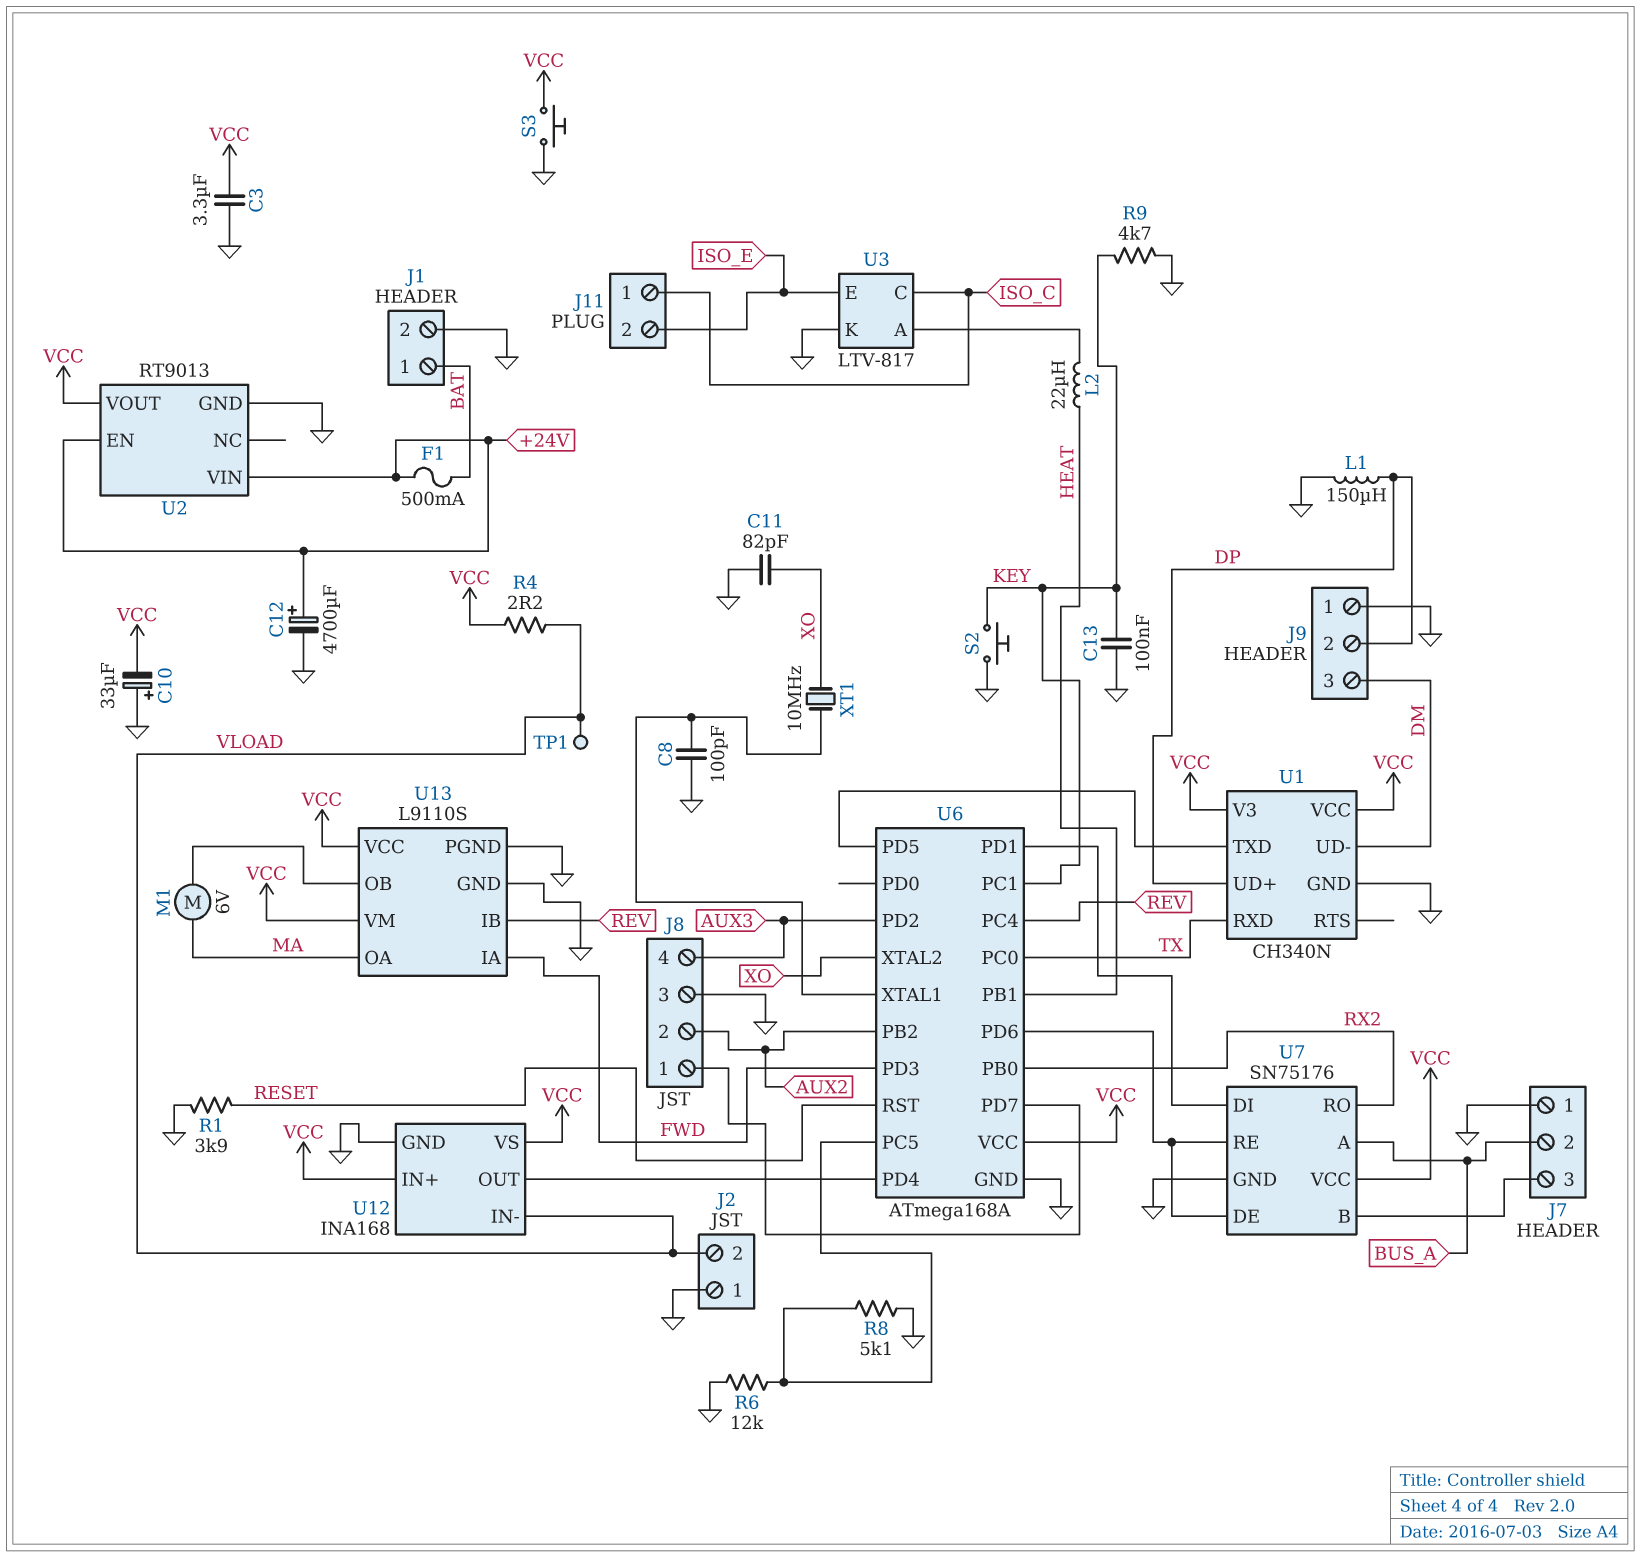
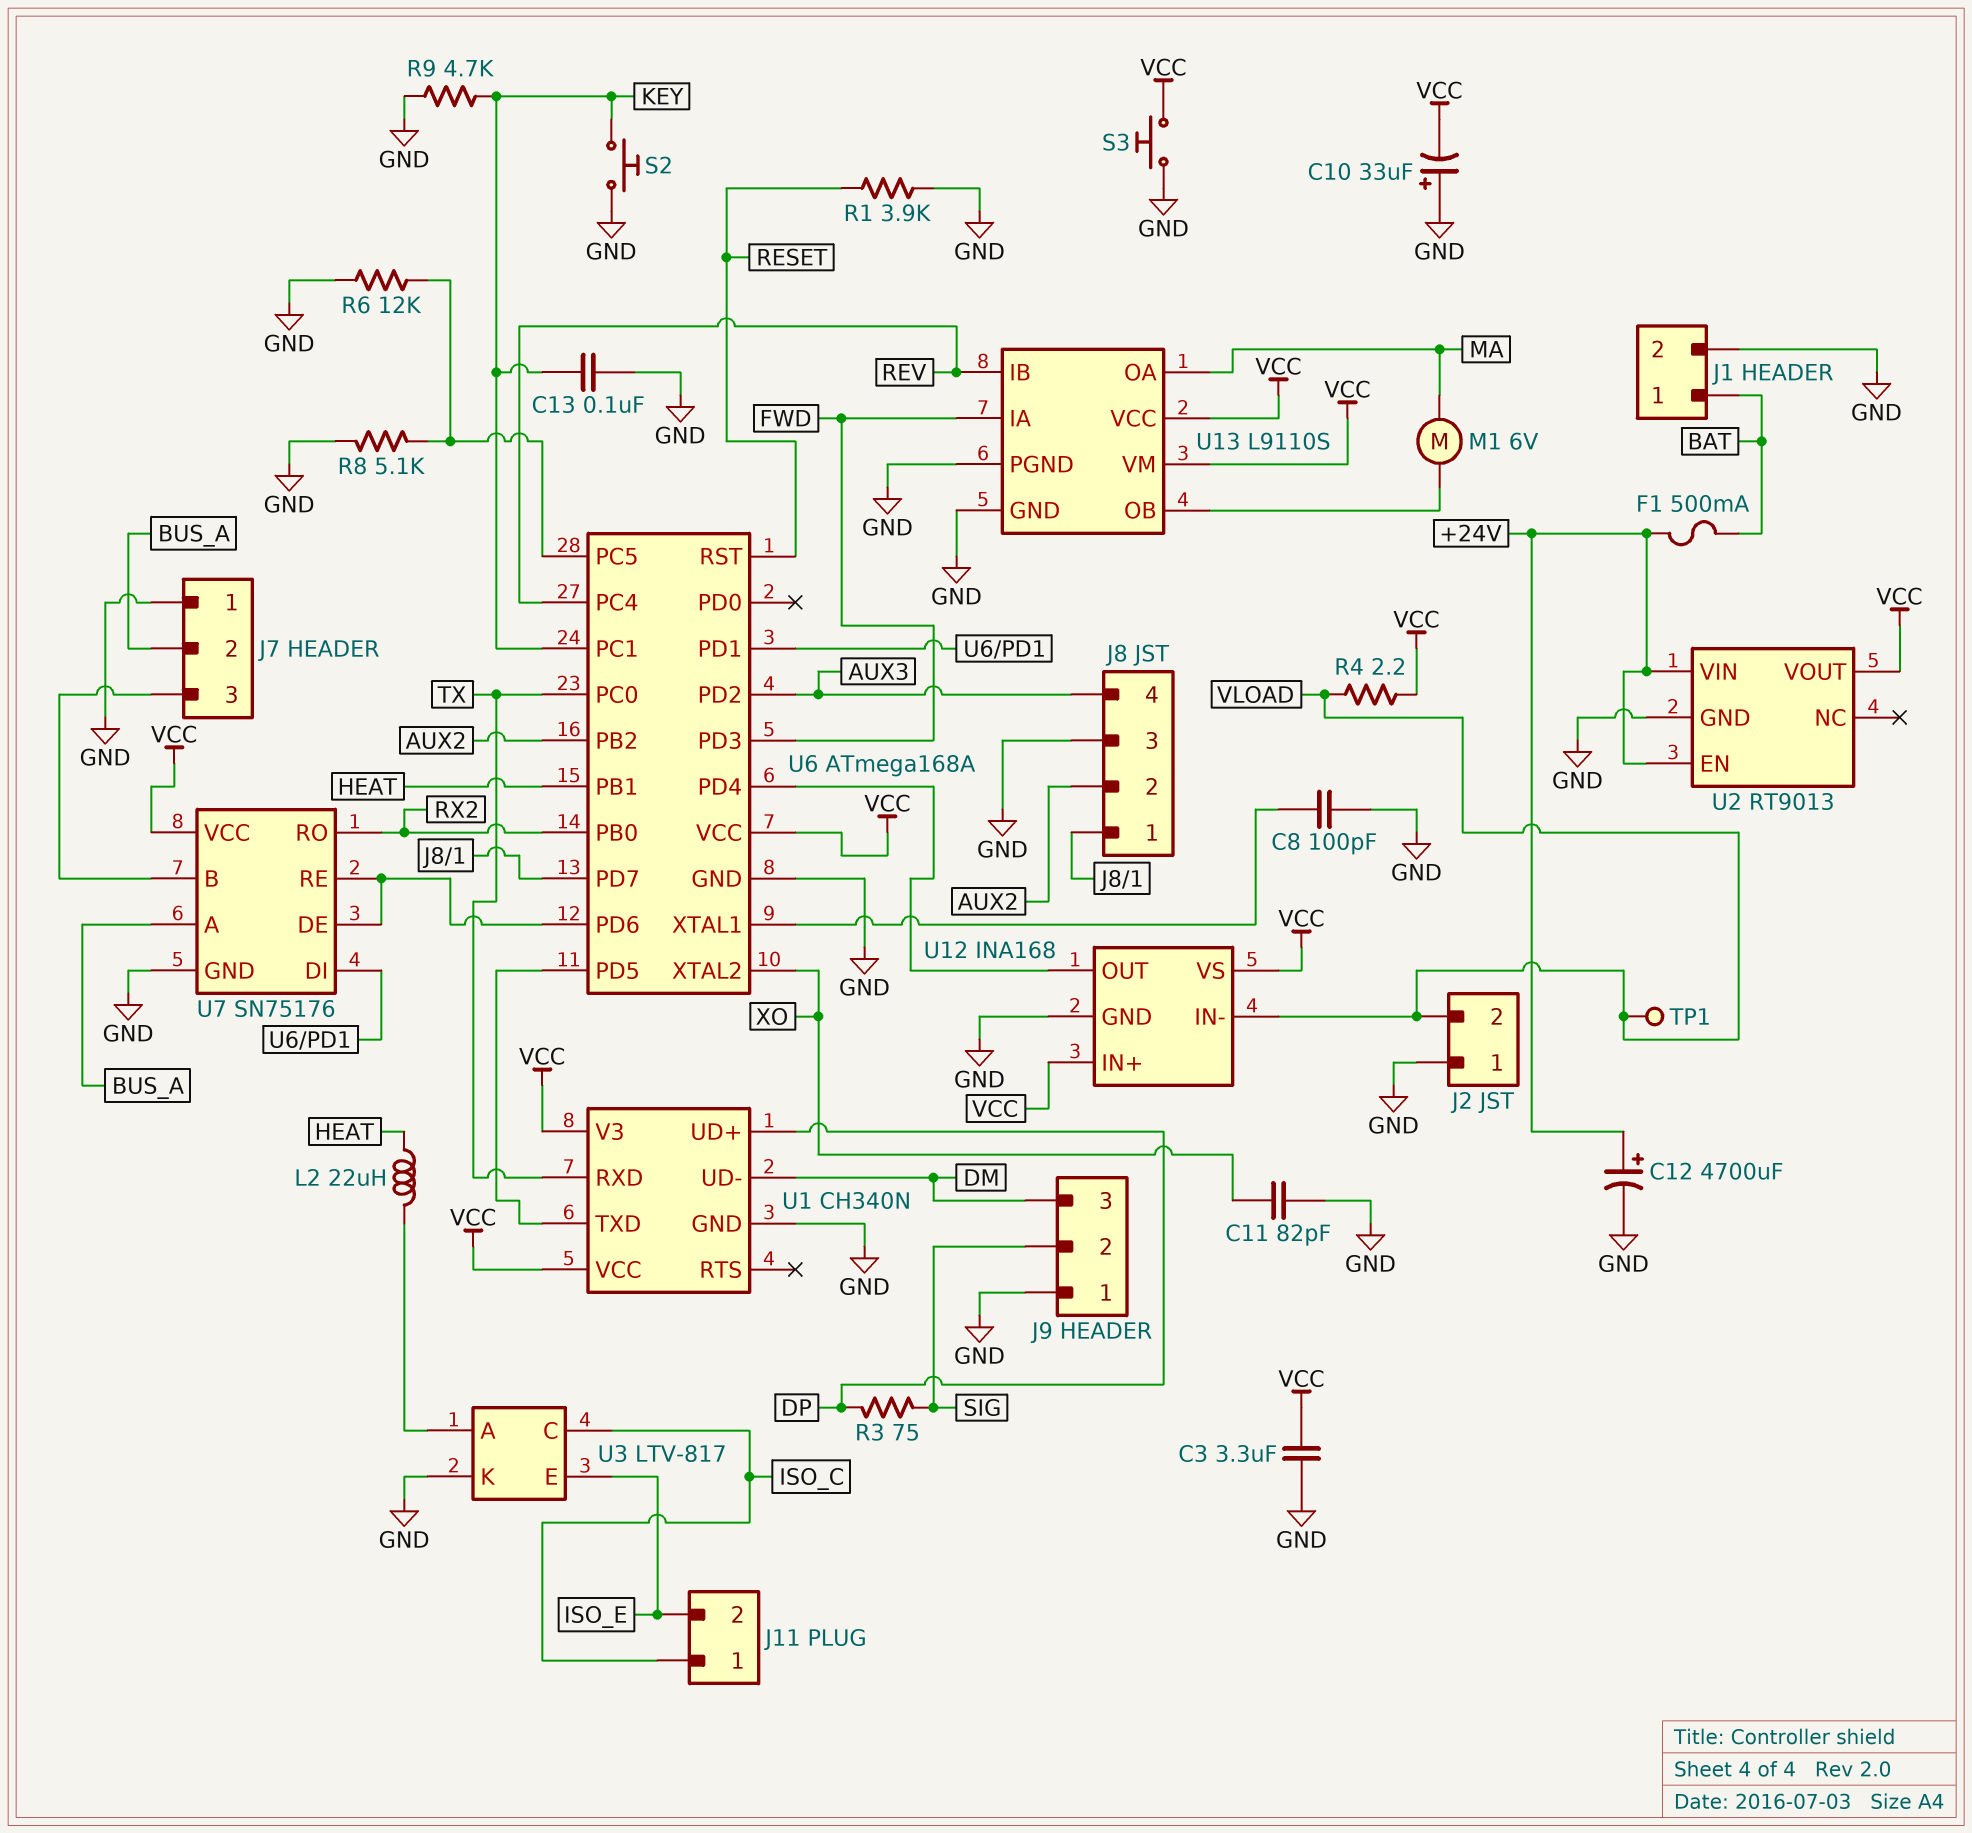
J9 pin 2: DP -> SIG
L1: 150uH (DP, GND) -> none
R3: none -> 75 (DP, SIG)
XT1: 10MHz (U6/XTAL1, XO) -> none

